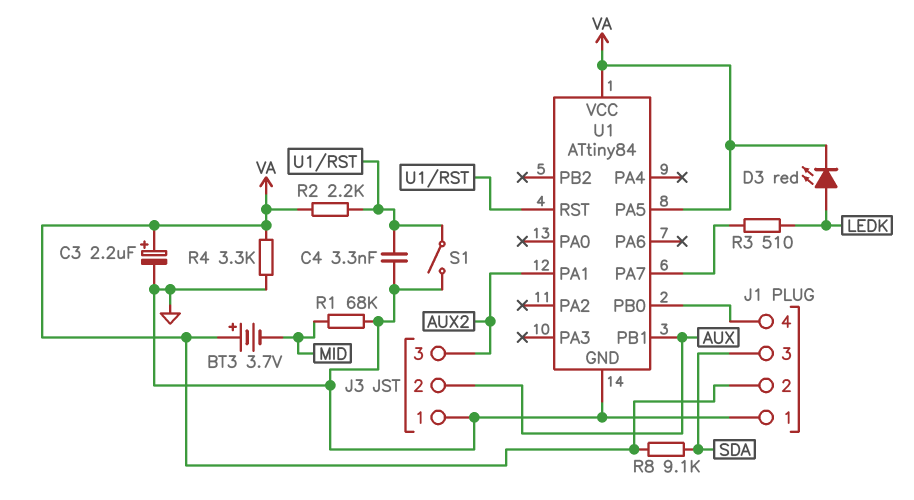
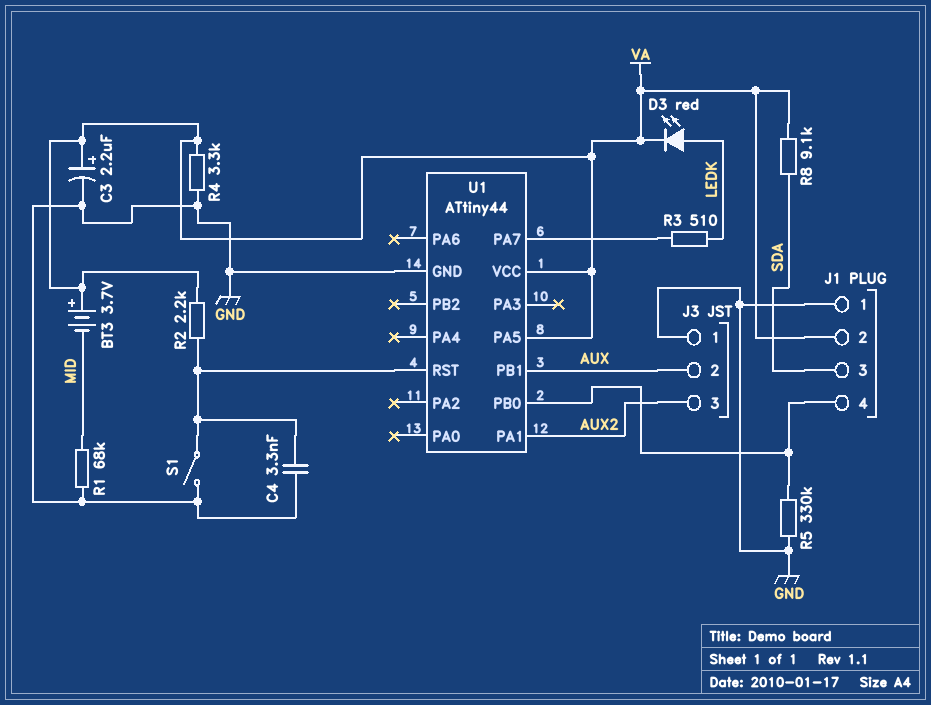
R5: none -> 330k (GND, J1/4)
U1: ATtiny84 -> ATtiny44

